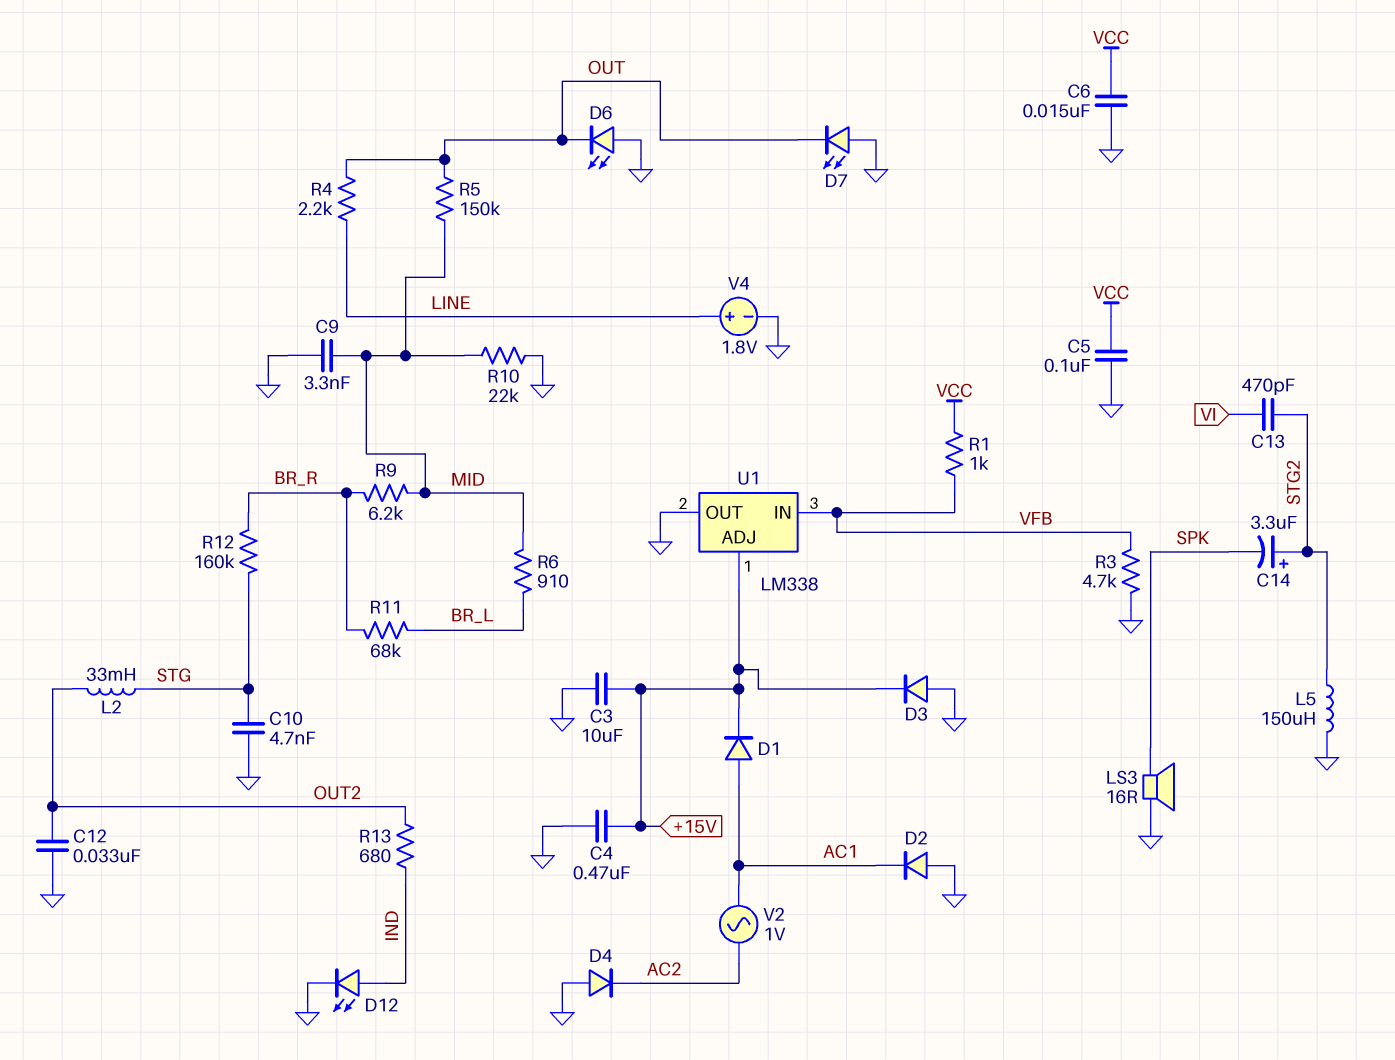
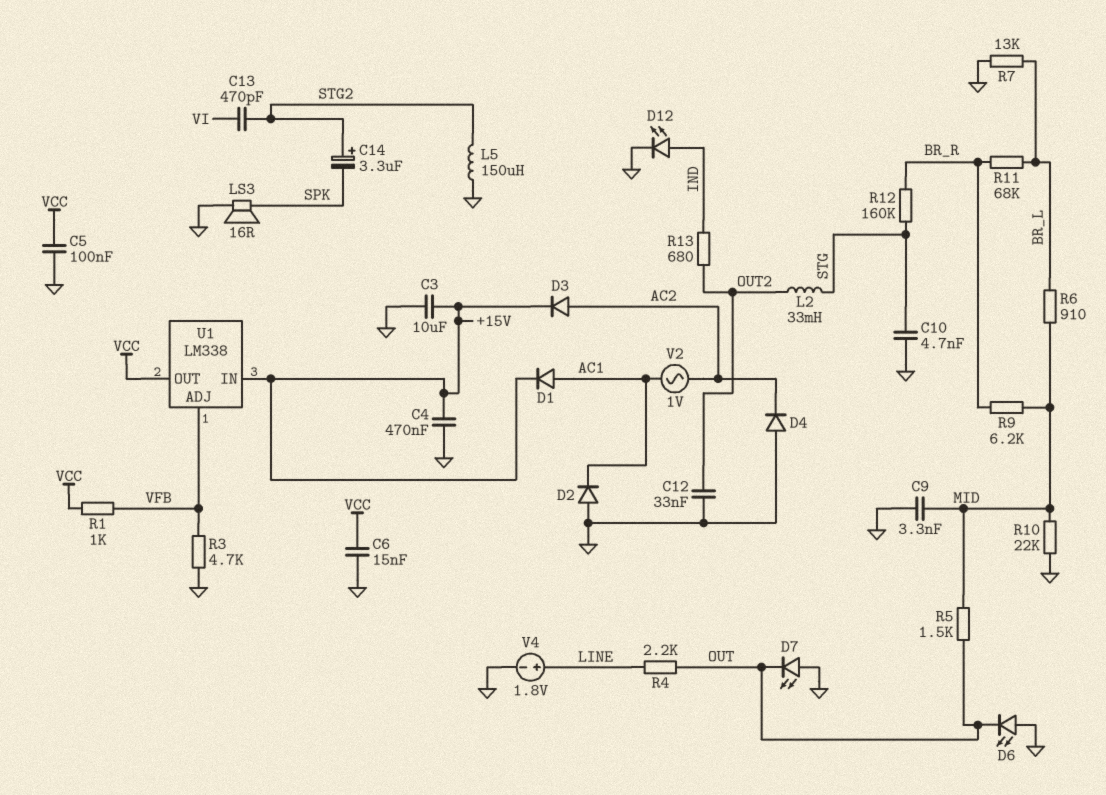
D3: diode (A GND, K +15V) -> diode (A AC2, K +15V)
R5: 150k (MID, OUT) -> 1.5k (MID, OUT)
R7: none -> 13k (BR_L, GND)
U1 pin ADJ: +15V -> VFB
U1 pin IN: VFB -> +15V
U1 pin OUT: GND -> VCC

